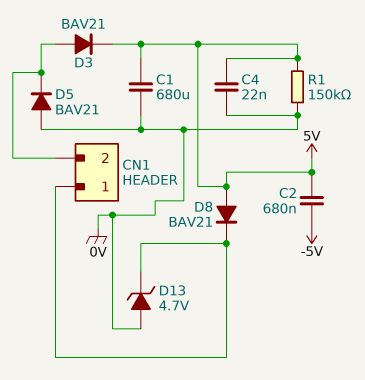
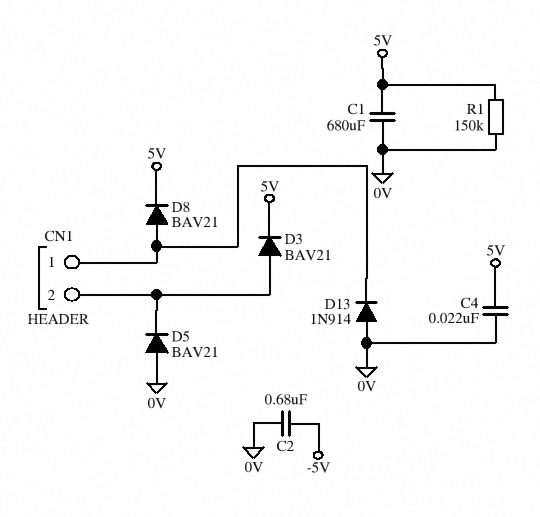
C2: 680nF (-5V, 5V) -> 680nF (-5V, 0V)
D8: diode BAV21 (A 5V, K CN1/1) -> diode BAV21 (A CN1/1, K 5V)
D13: zener 4.7V (A 0V, K CN1/1) -> diode 1N914 (A 0V, K CN1/1)

